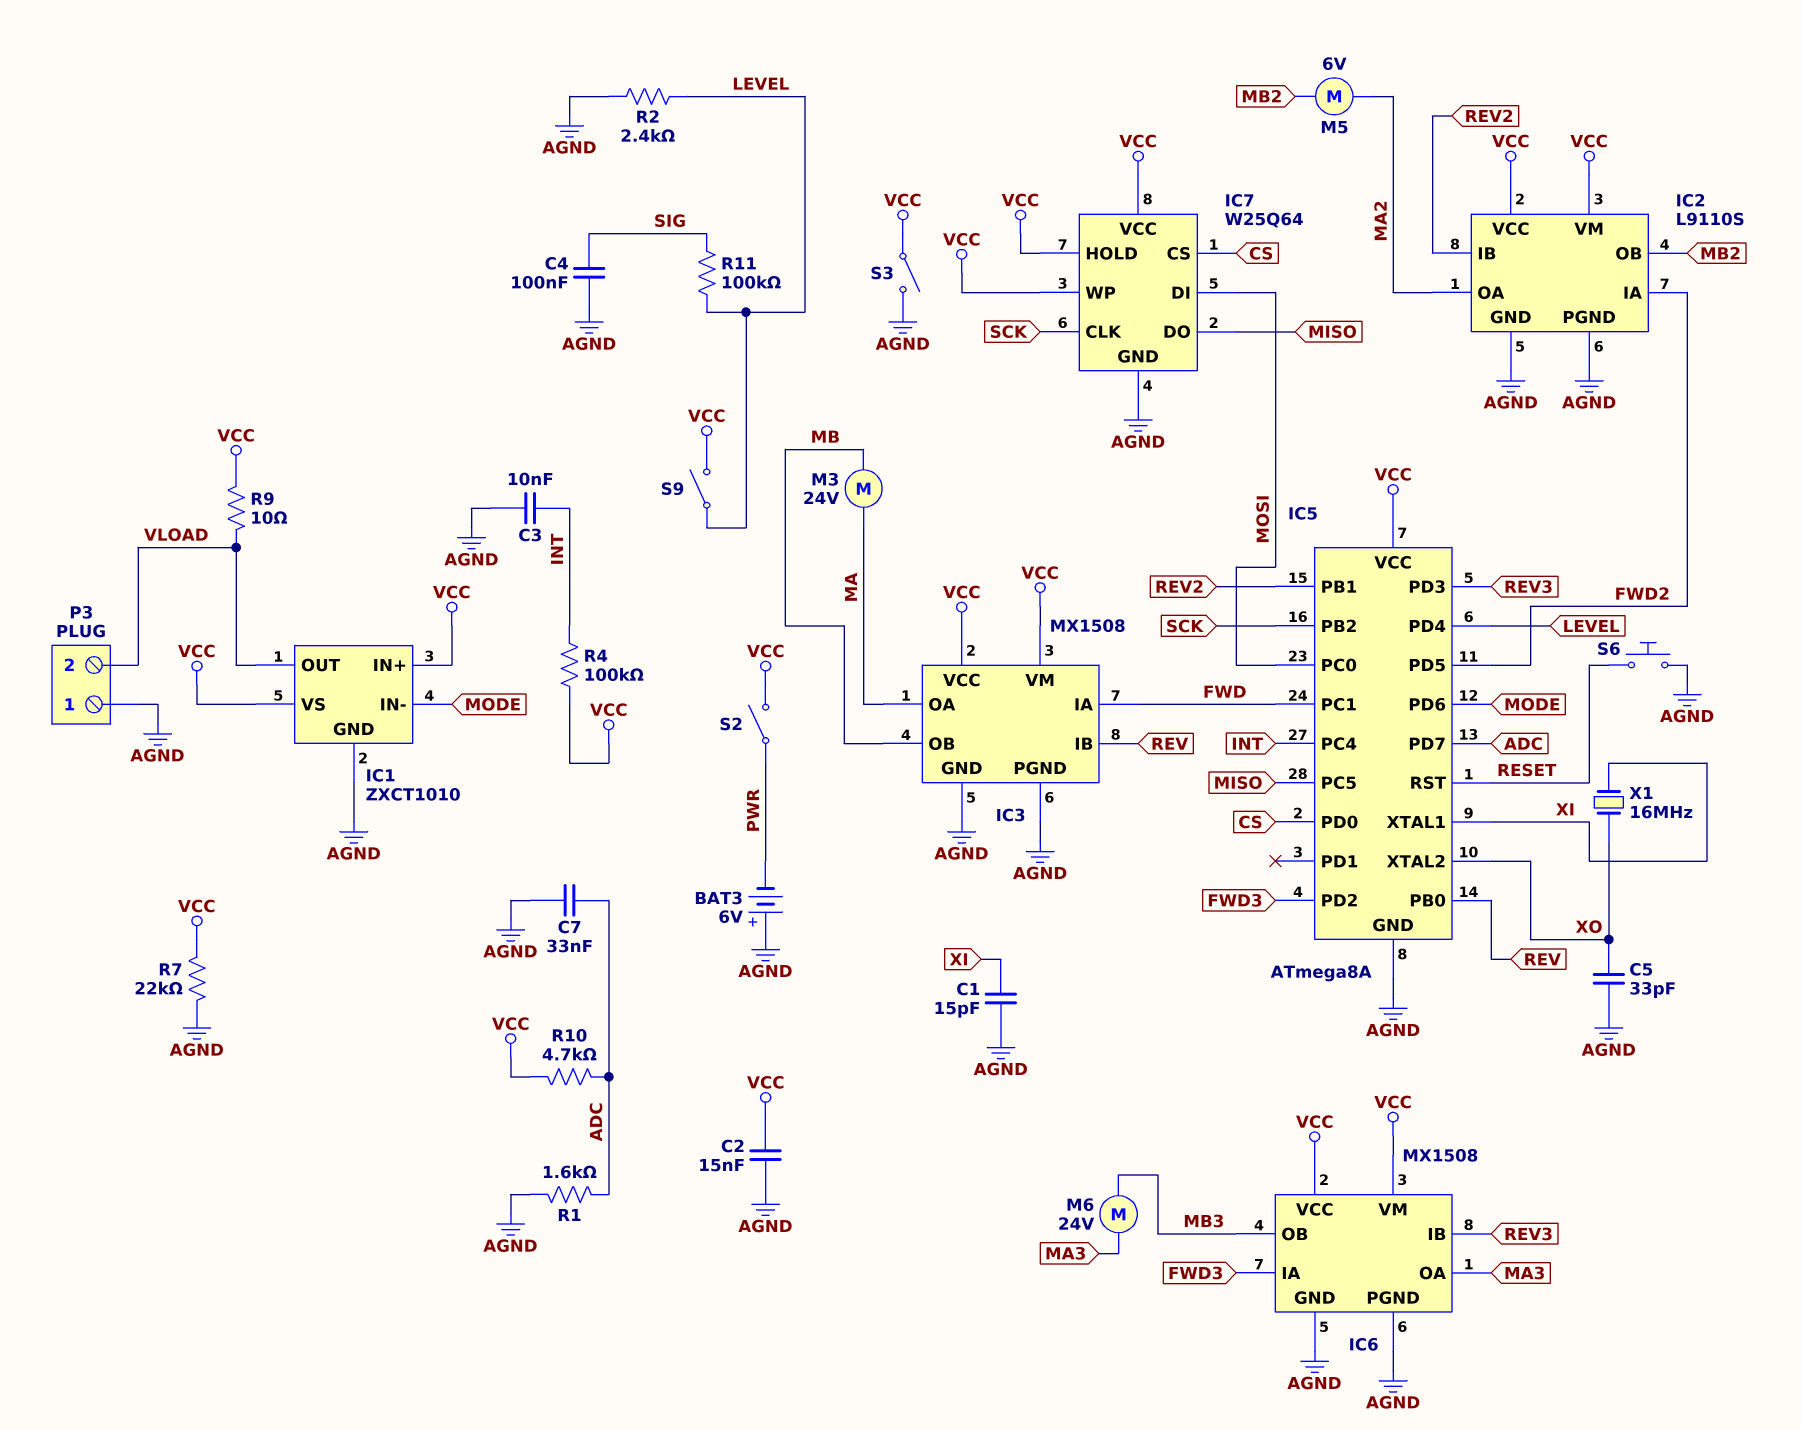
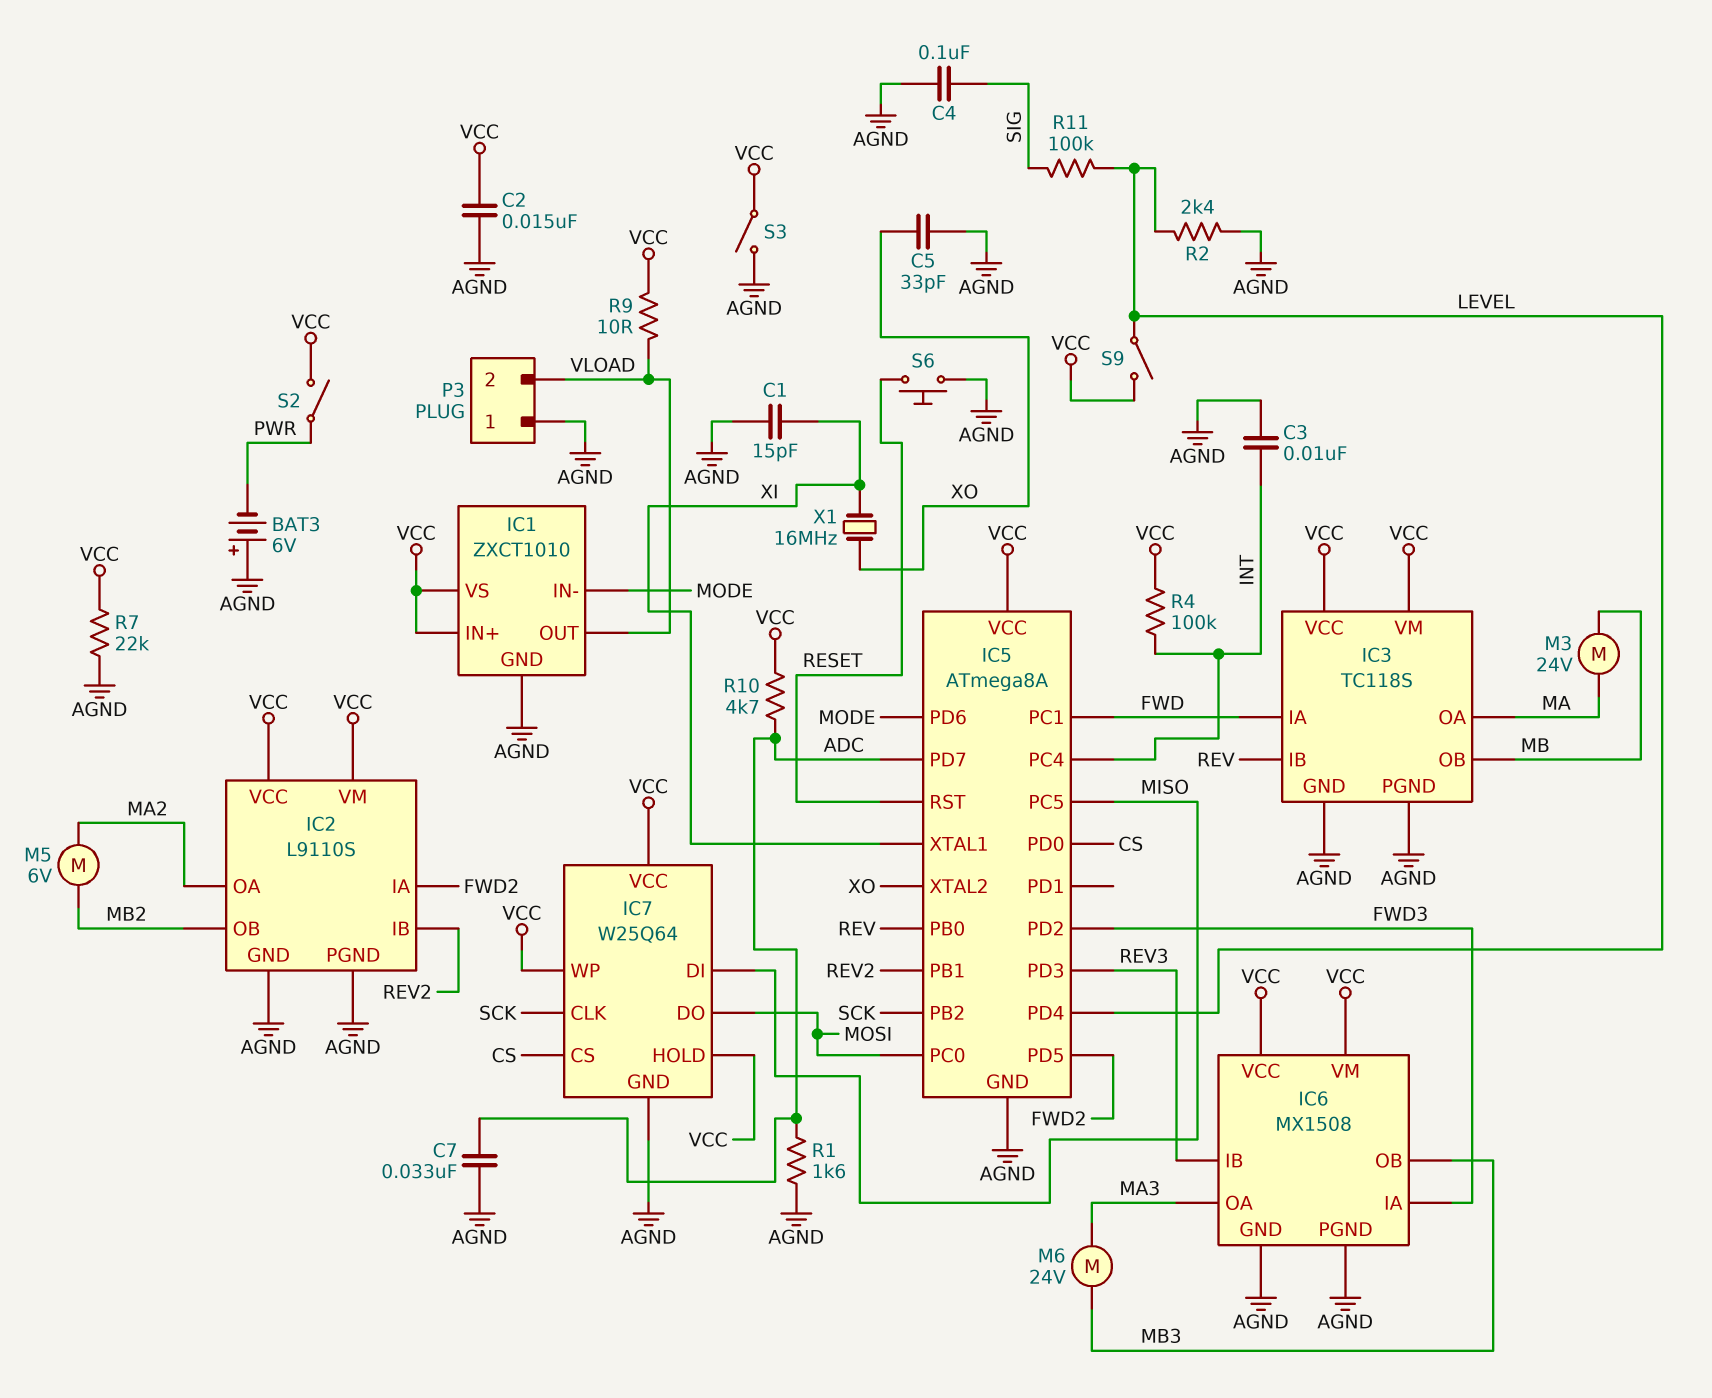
IC3: MX1508 -> TC118S
IC7 pin DI: MOSI -> MISO
IC7 pin DO: MISO -> MOSI

